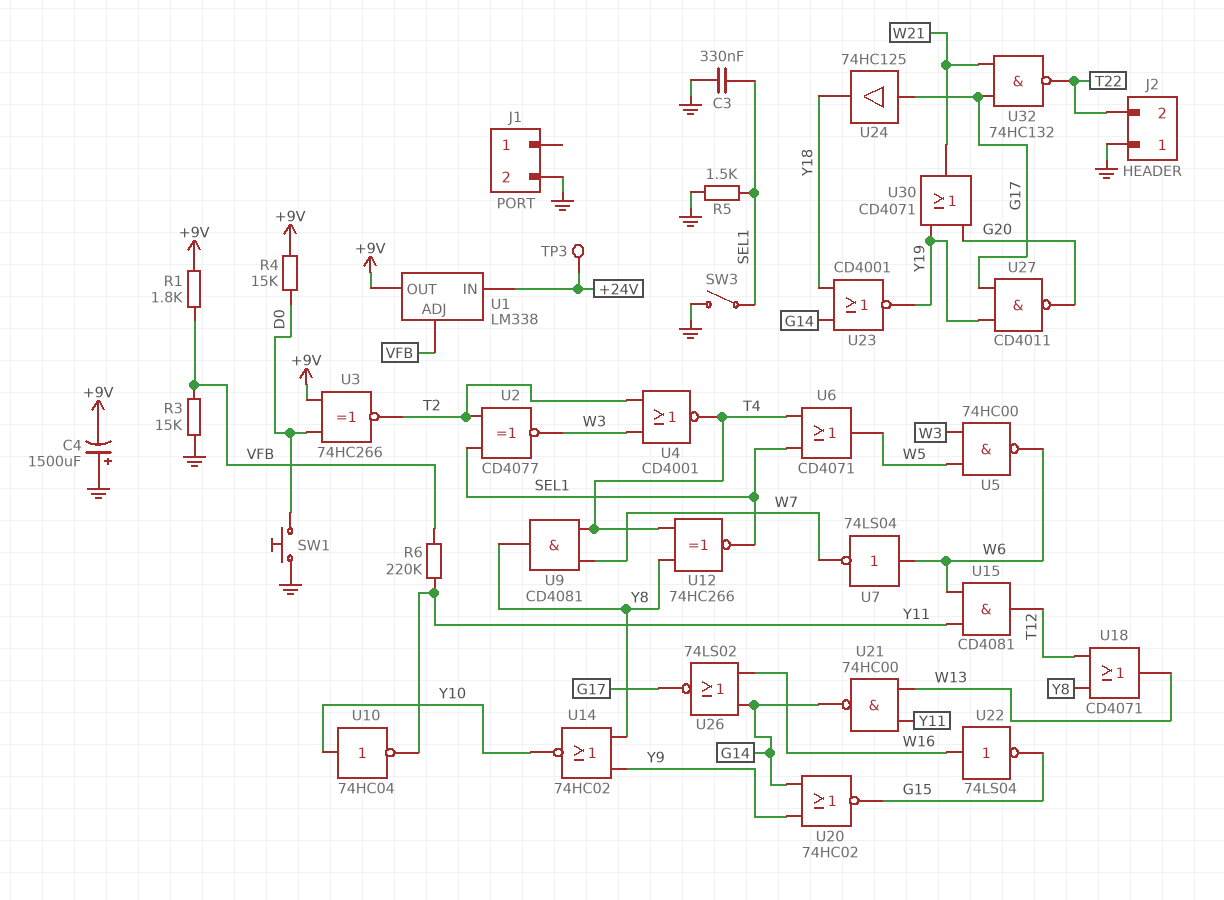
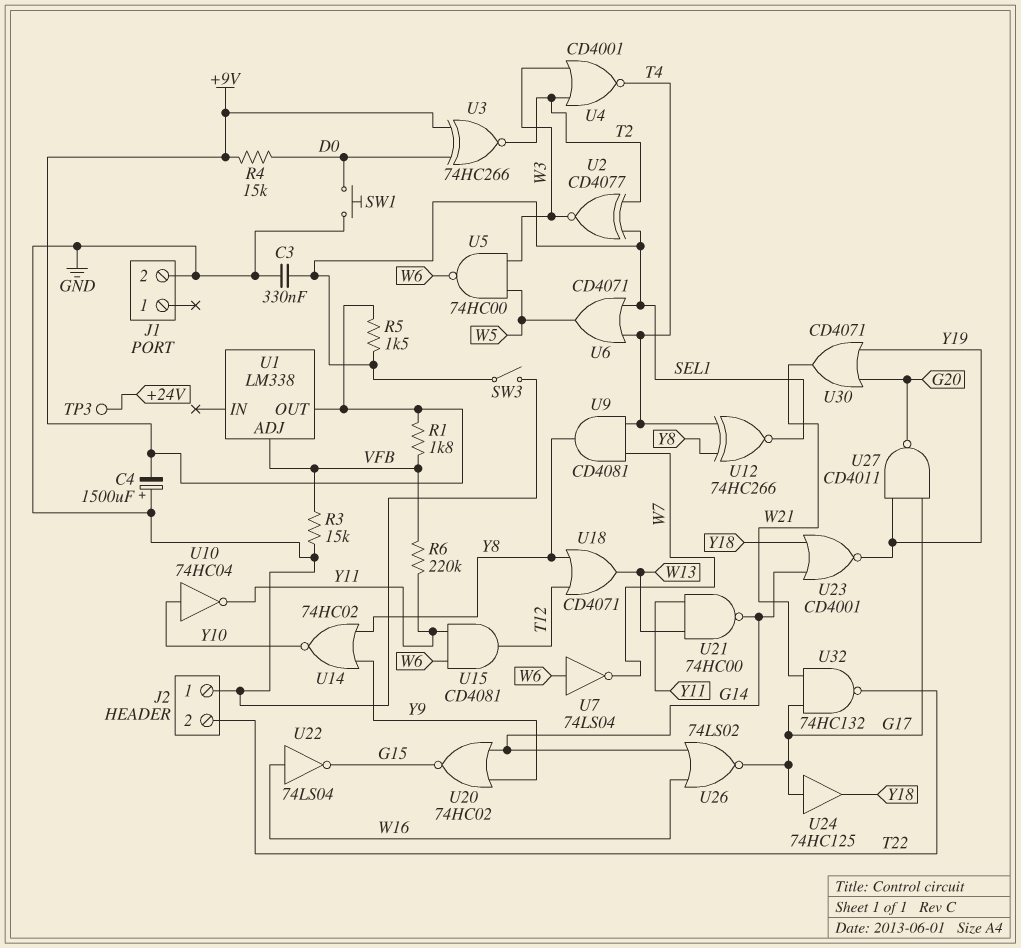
R5: 1.5k (GND, SEL1) -> 1.5k (+9V, SEL1)
U1 pin IN: +24V -> none

